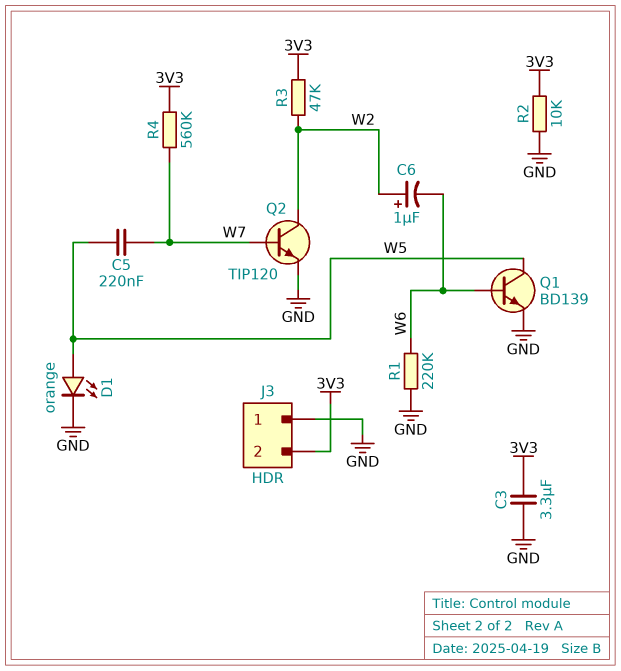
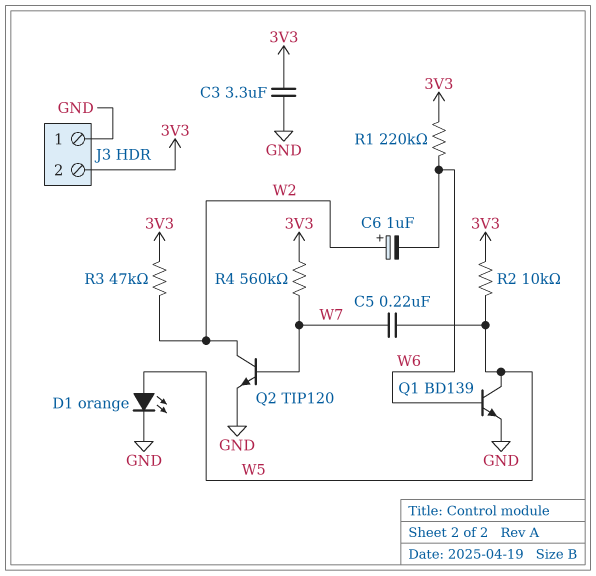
R1: 220k (GND, W6) -> 220k (3V3, W6)
R2: 10k (3V3, GND) -> 10k (3V3, W5)

